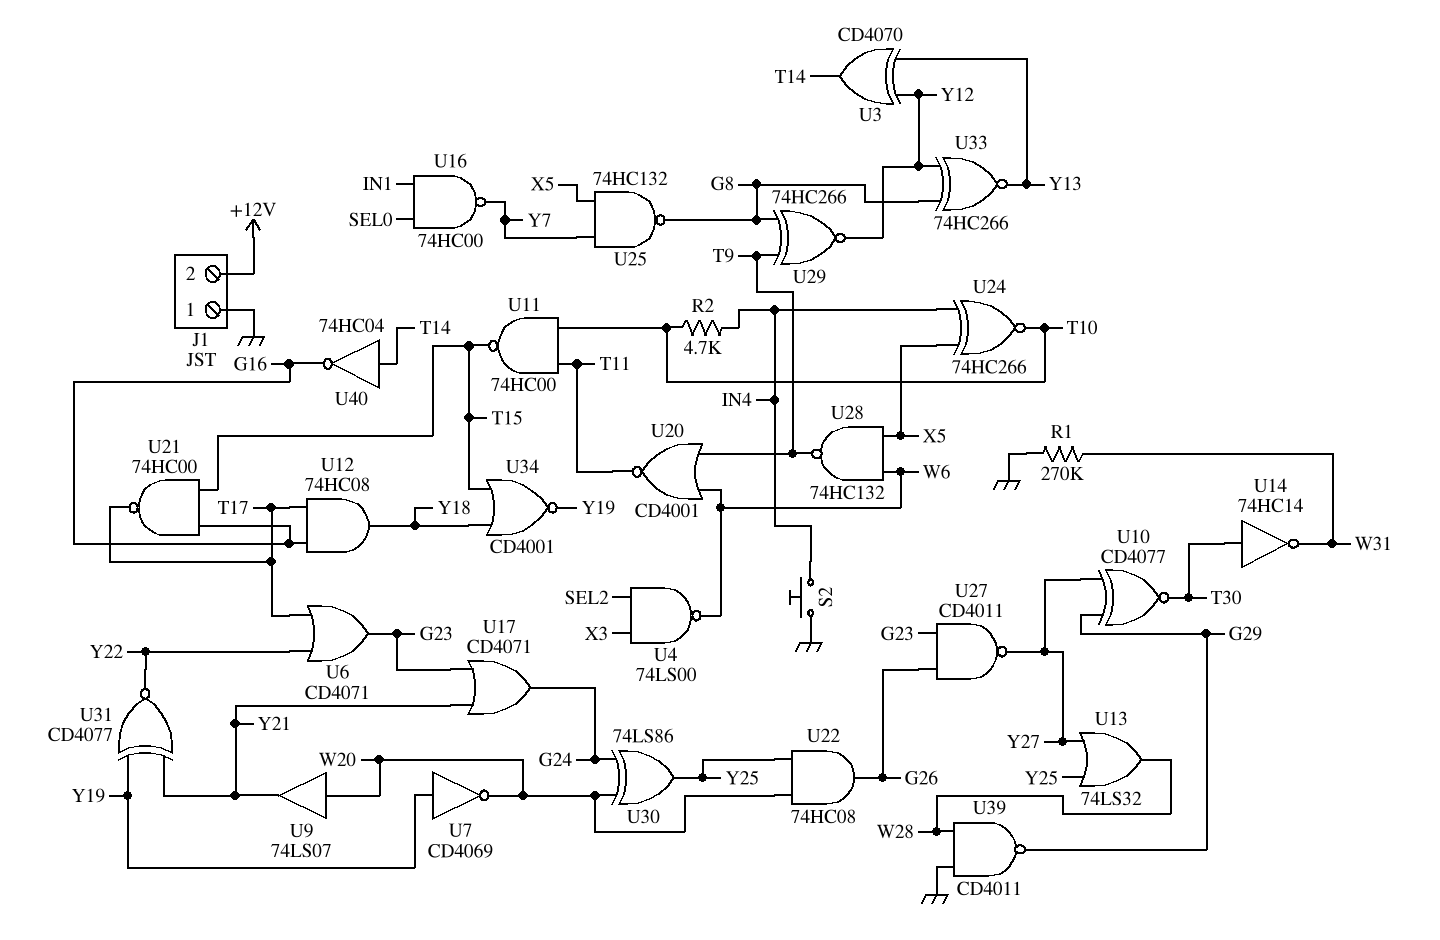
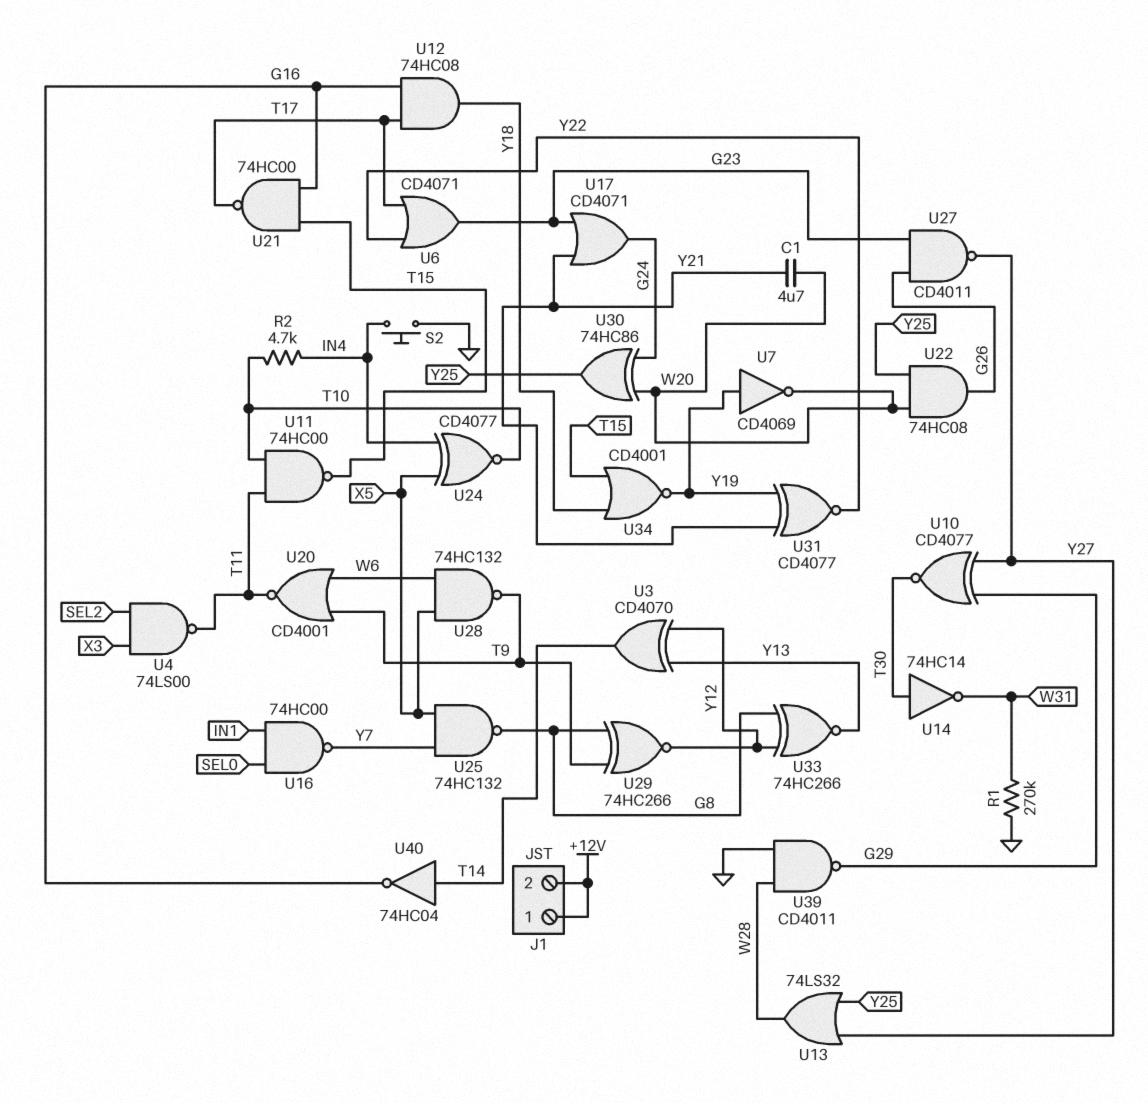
C1: none -> 4.7uF (W20, Y21)
J1 pin 1: GND -> +12V
U4: NAND 74LS00 (in SEL2, in X3, out W6) -> NAND 74LS00 (in SEL2, in X3, out T11)
U9: buffer 74LS07 (in W20, out Y21) -> none
U24: XNOR 74HC266 (in IN4, in X5, out T10) -> XNOR CD4077 (in IN4, in X5, out T10)
U30: XOR 74LS86 (in G24, in W20, out Y25) -> XOR 74HC86 (in G24, in W20, out Y25)

